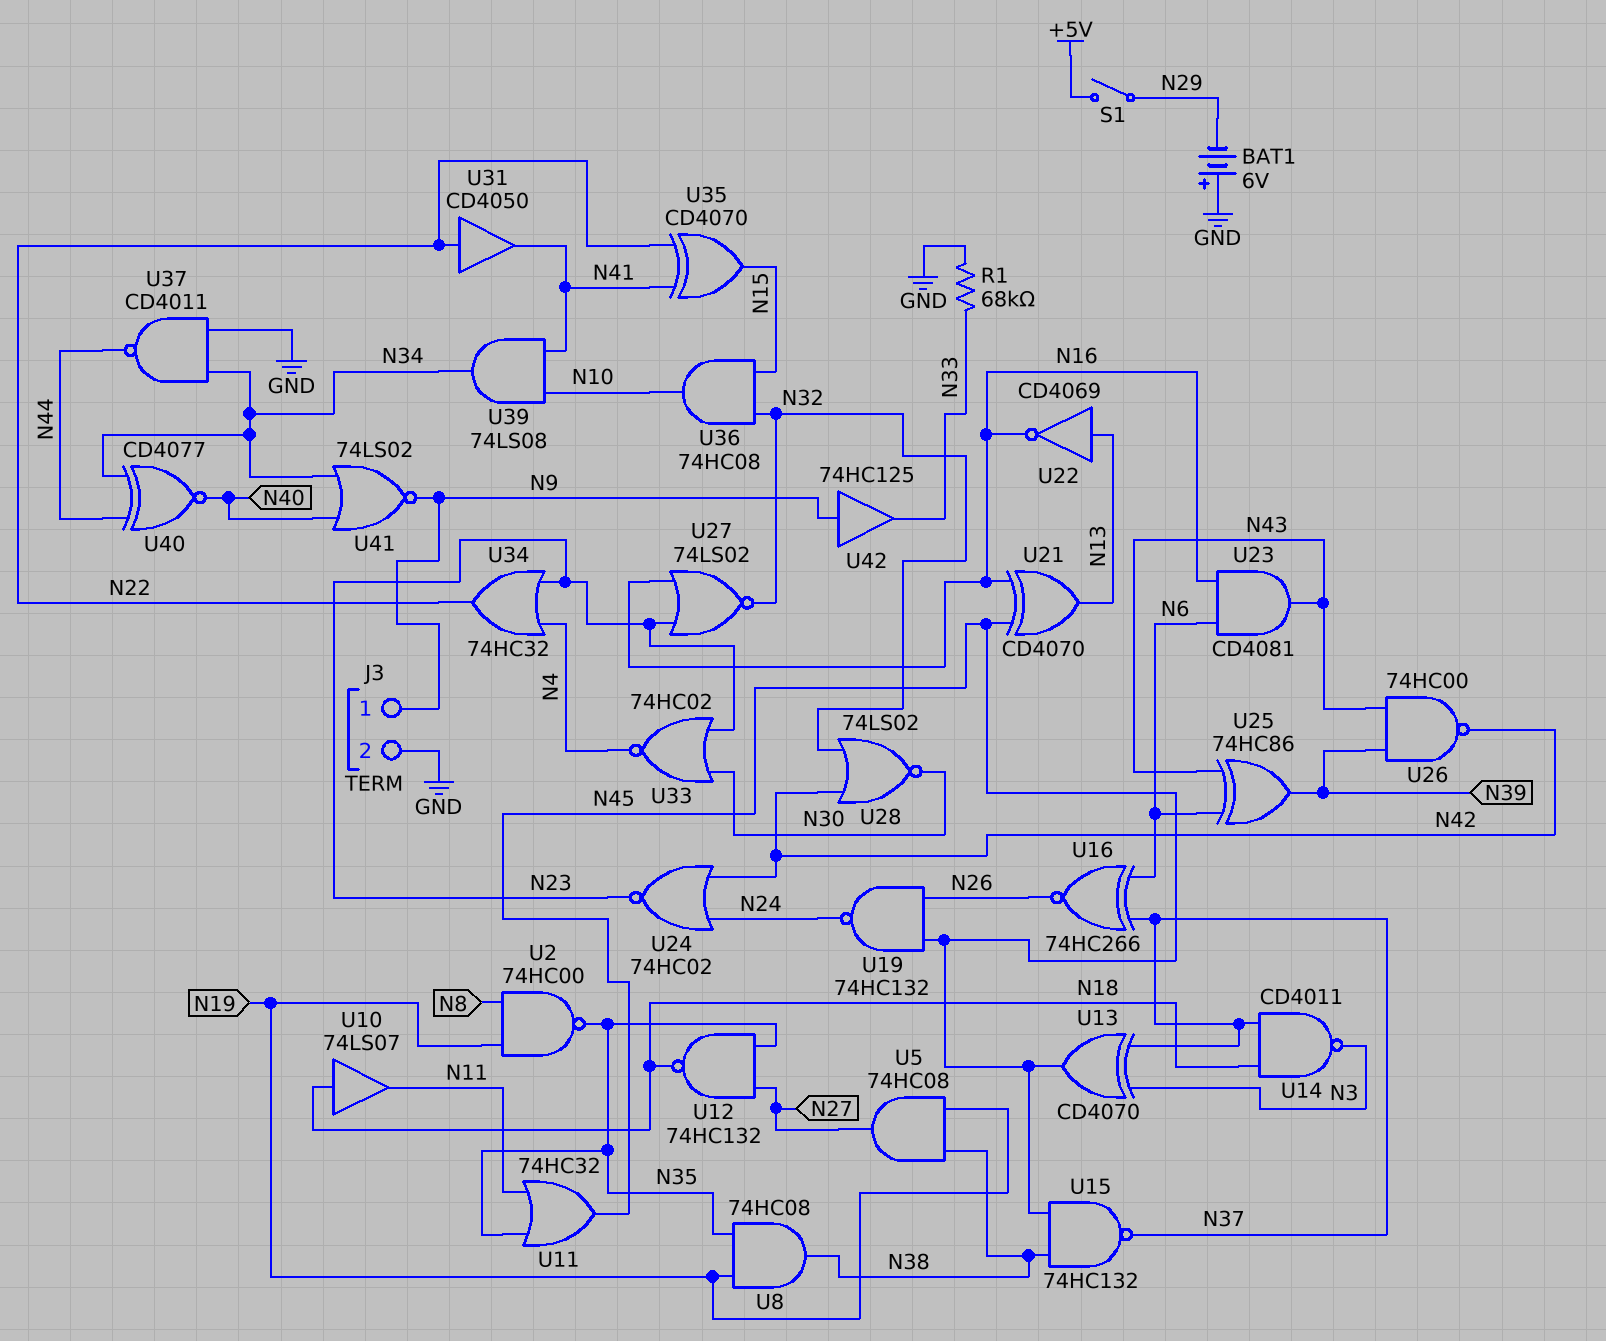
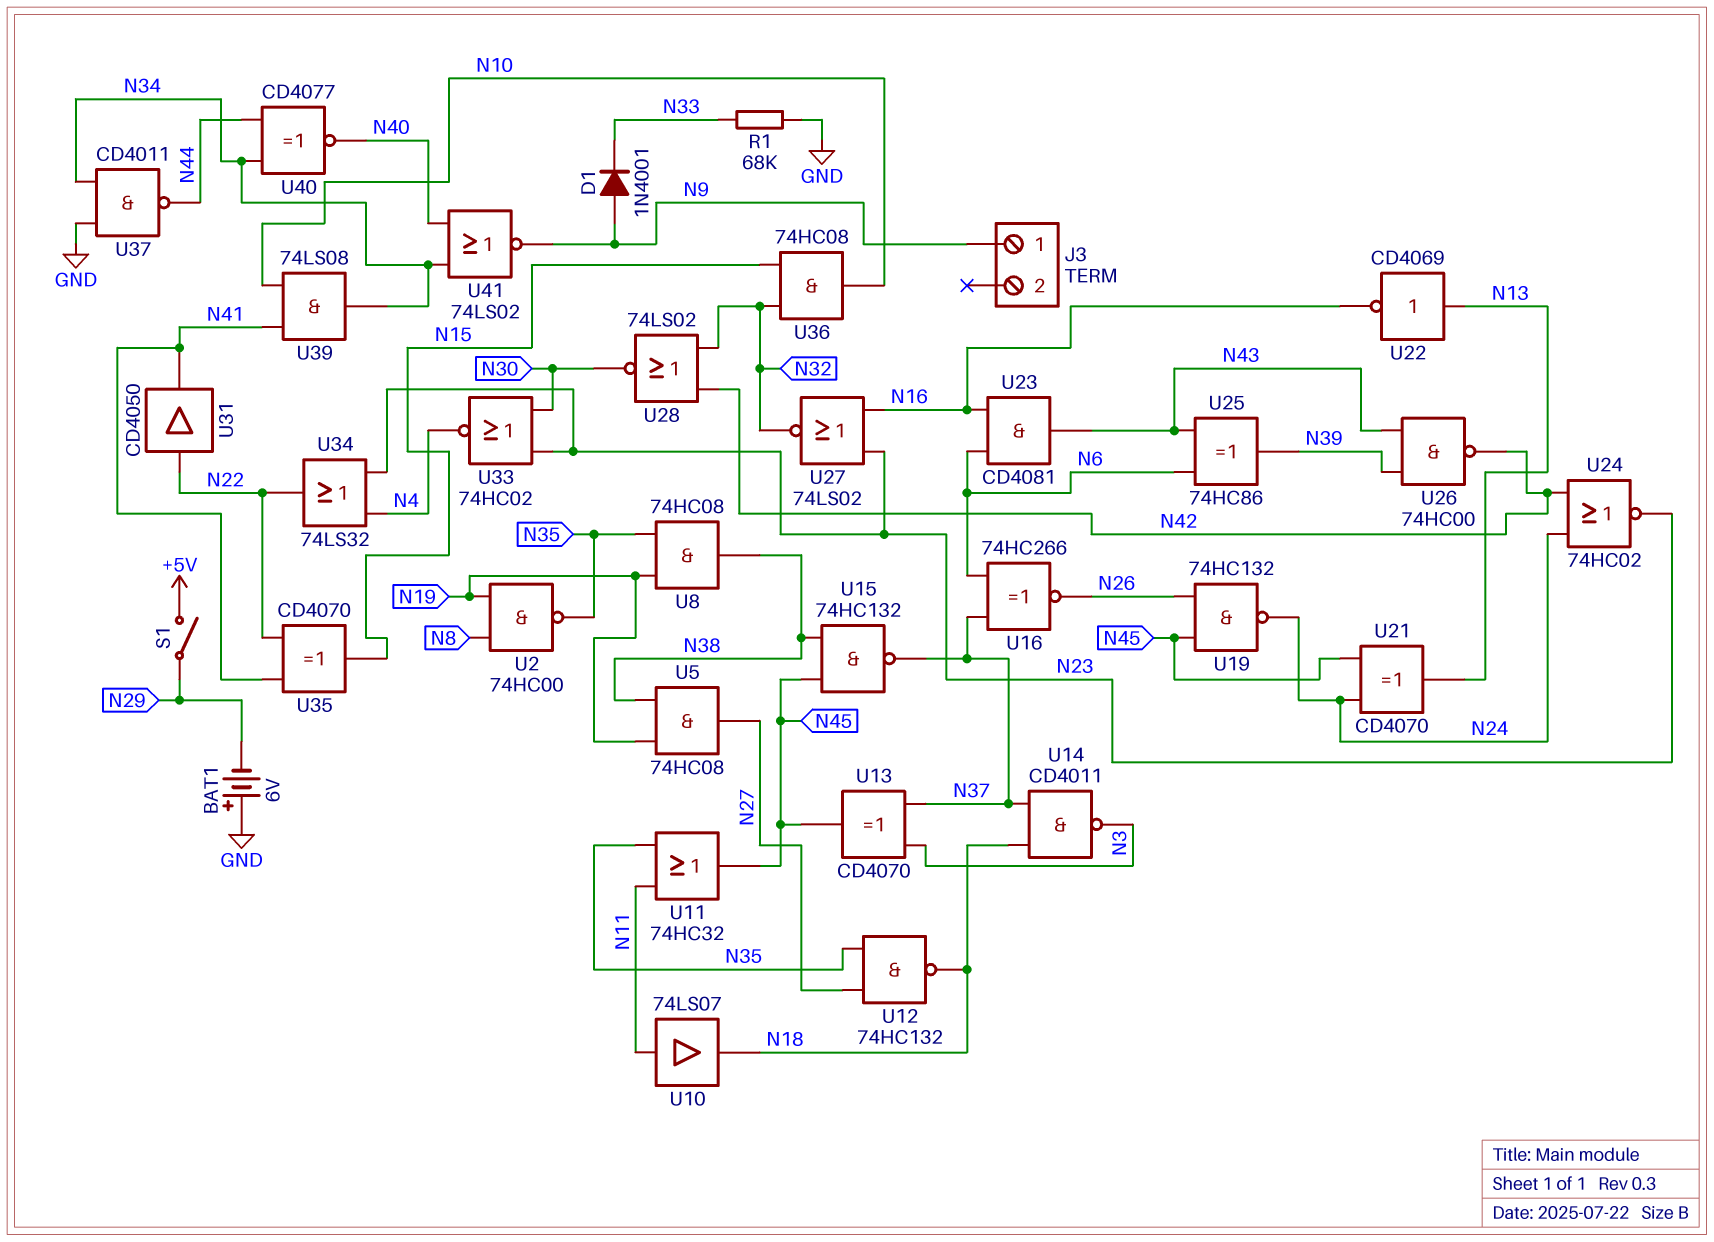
D1: none -> diode 1N4001 (A N9, K N33)
J3 pin 2: GND -> none
U10: buffer 74LS07 (in N18, out N11) -> buffer 74LS07 (in N11, out N18)
U21: XOR CD4070 (in N16, in N45, out N13) -> XOR CD4070 (in N24, in N45, out N13)
U34: OR 74HC32 (in N4, in N23, out N22) -> OR 74LS32 (in N4, in N23, out N22)
U42: buffer 74HC125 (in N9, out N33) -> none

